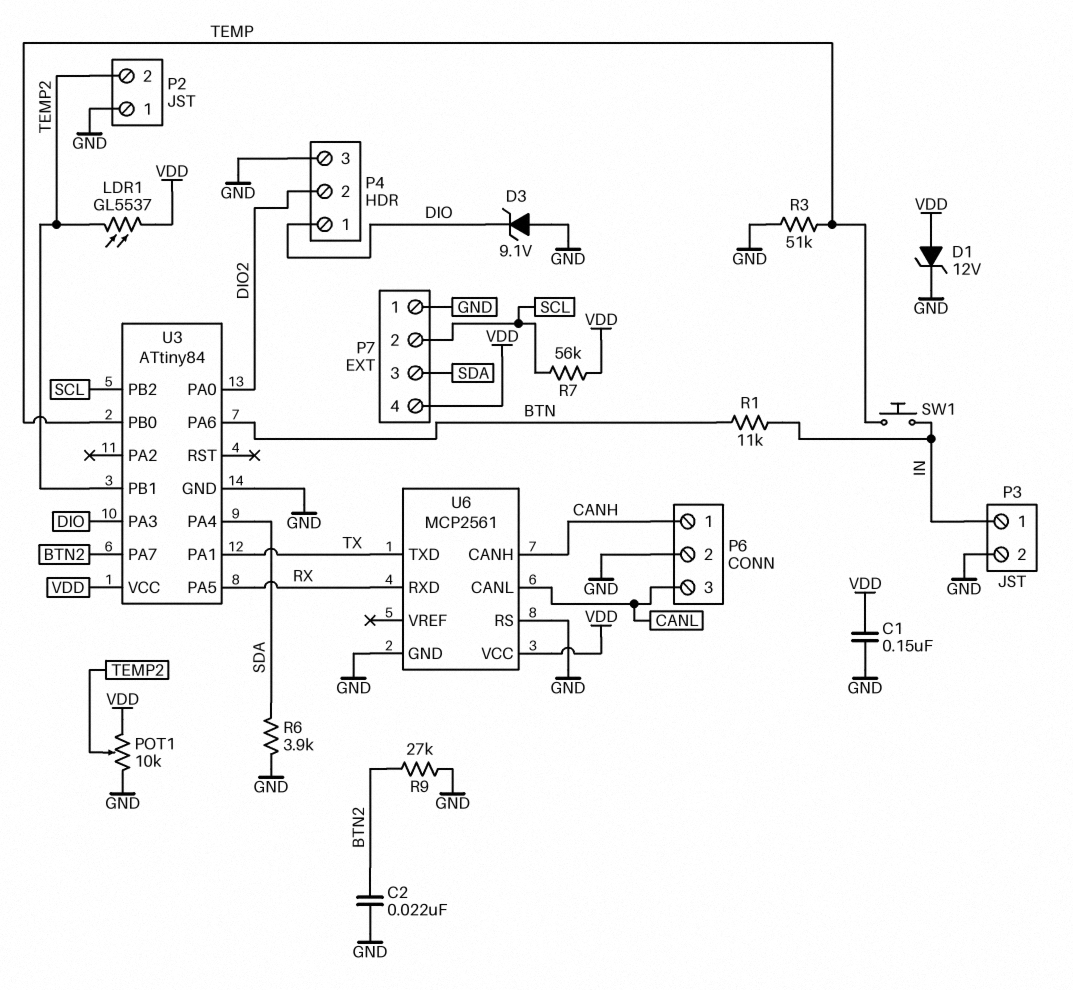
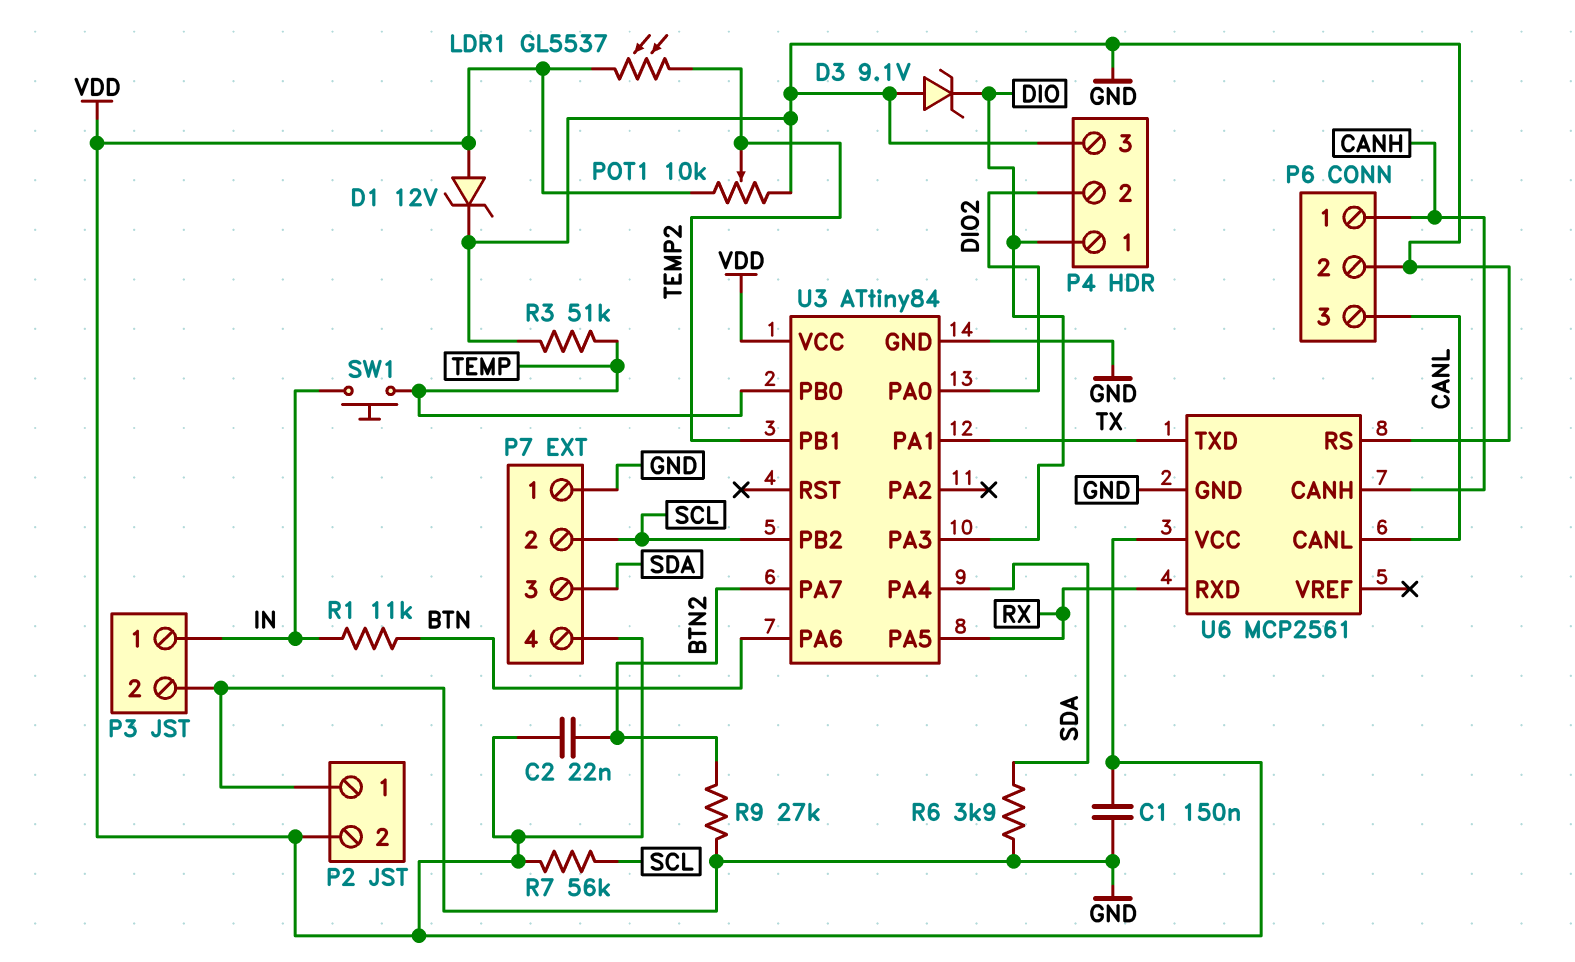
C2: 22nF (BTN2, GND) -> 22nF (BTN2, VDD)
P2 pin 2: TEMP2 -> VDD

